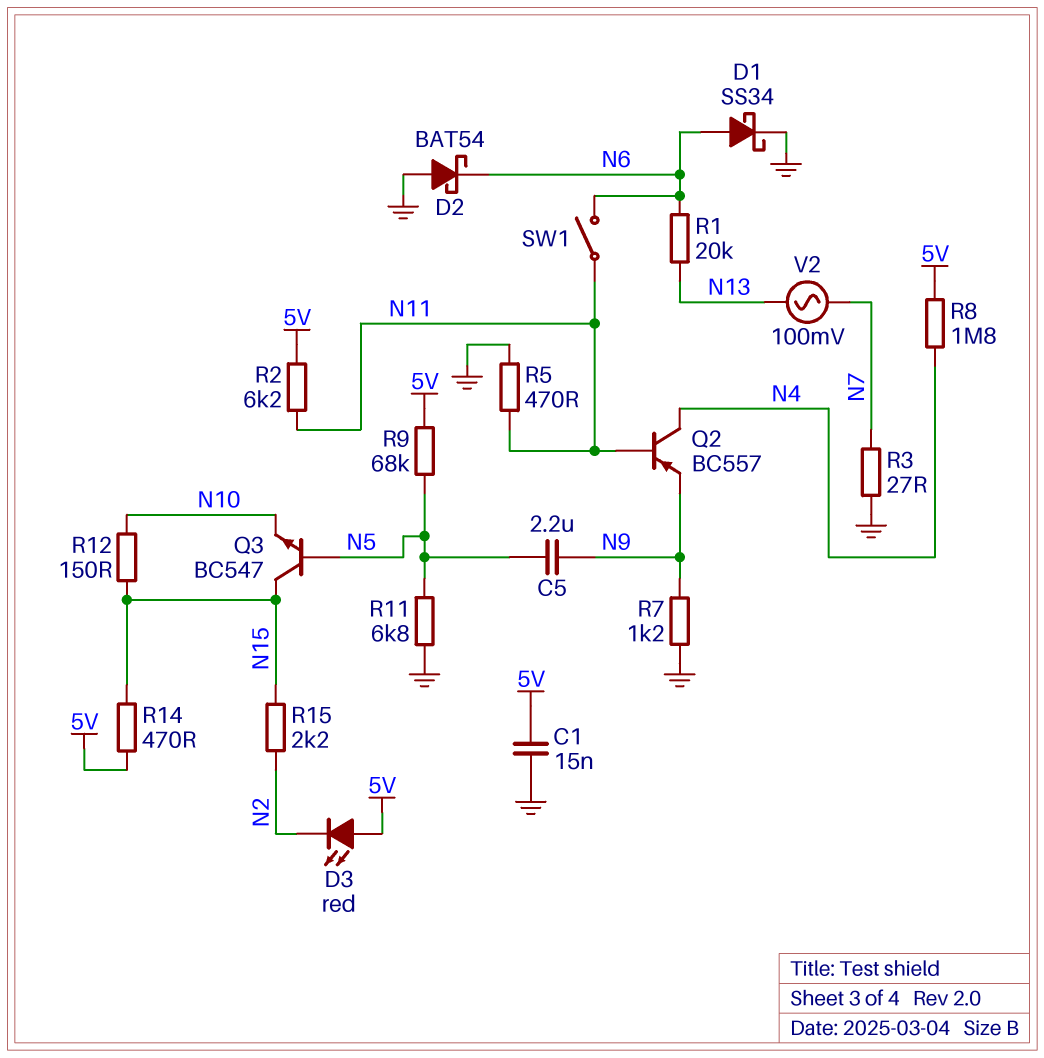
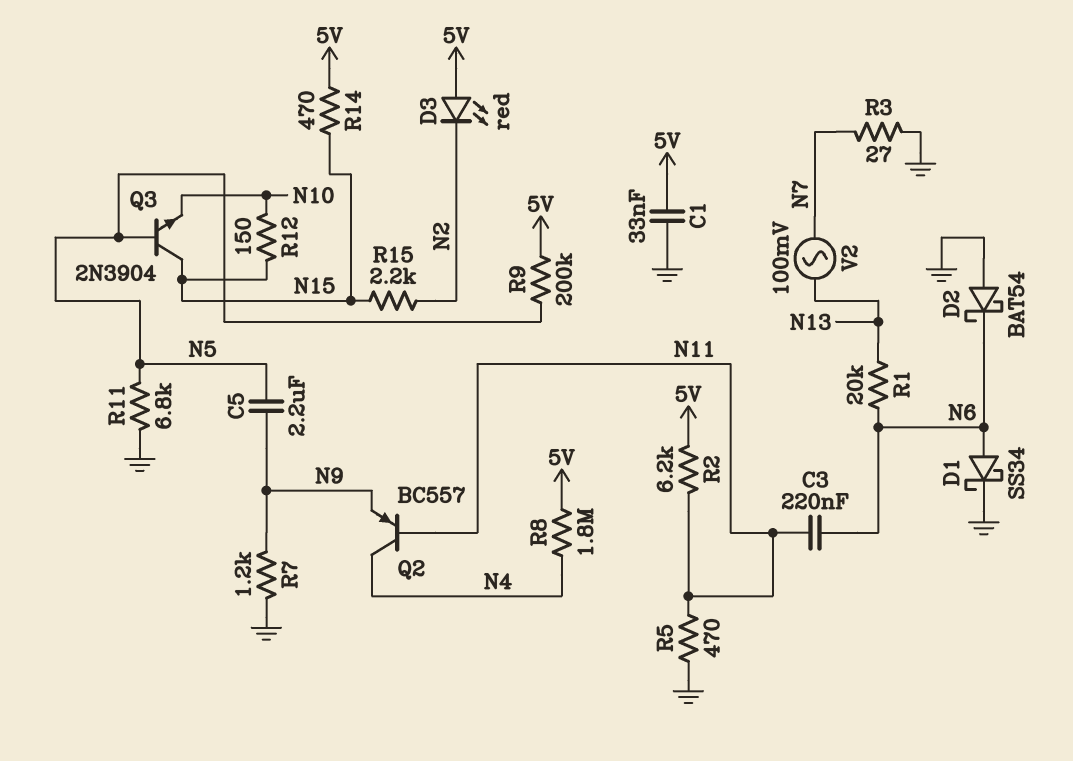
C1: 15nF (5V, GND) -> 33nF (5V, GND)
C3: none -> 220nF (N6, N11)
Q3: NPN BC547 (B N5, C N15, E N10) -> NPN 2N3904 (B N5, C N15, E N10)
R9: 68k (5V, N5) -> 200k (5V, N5)
SW1: switch (N6, N11) -> none

